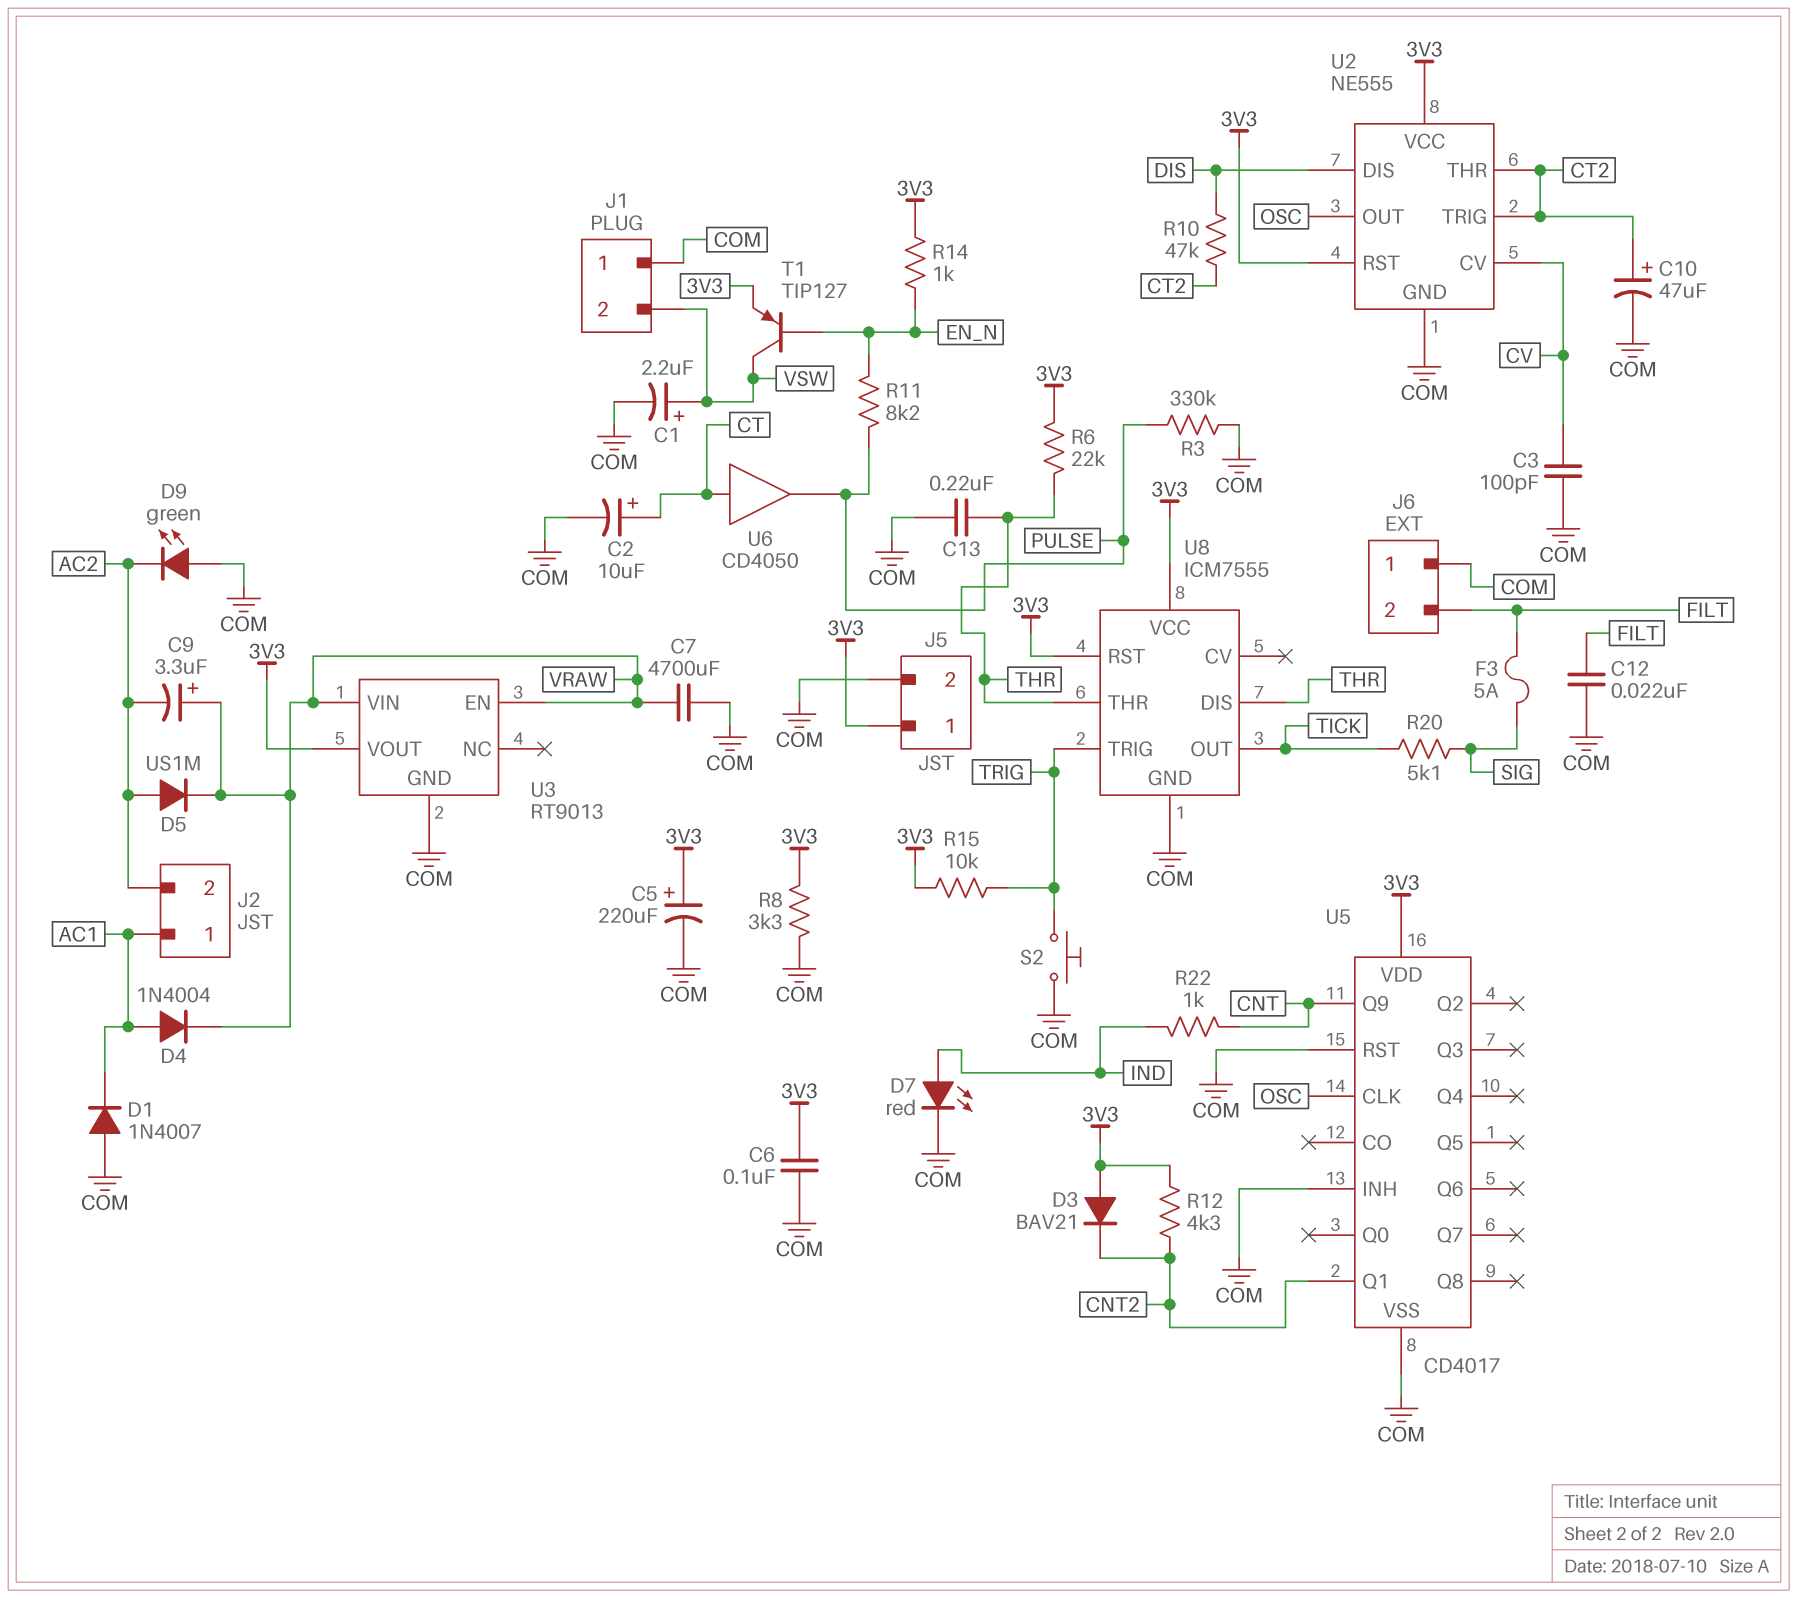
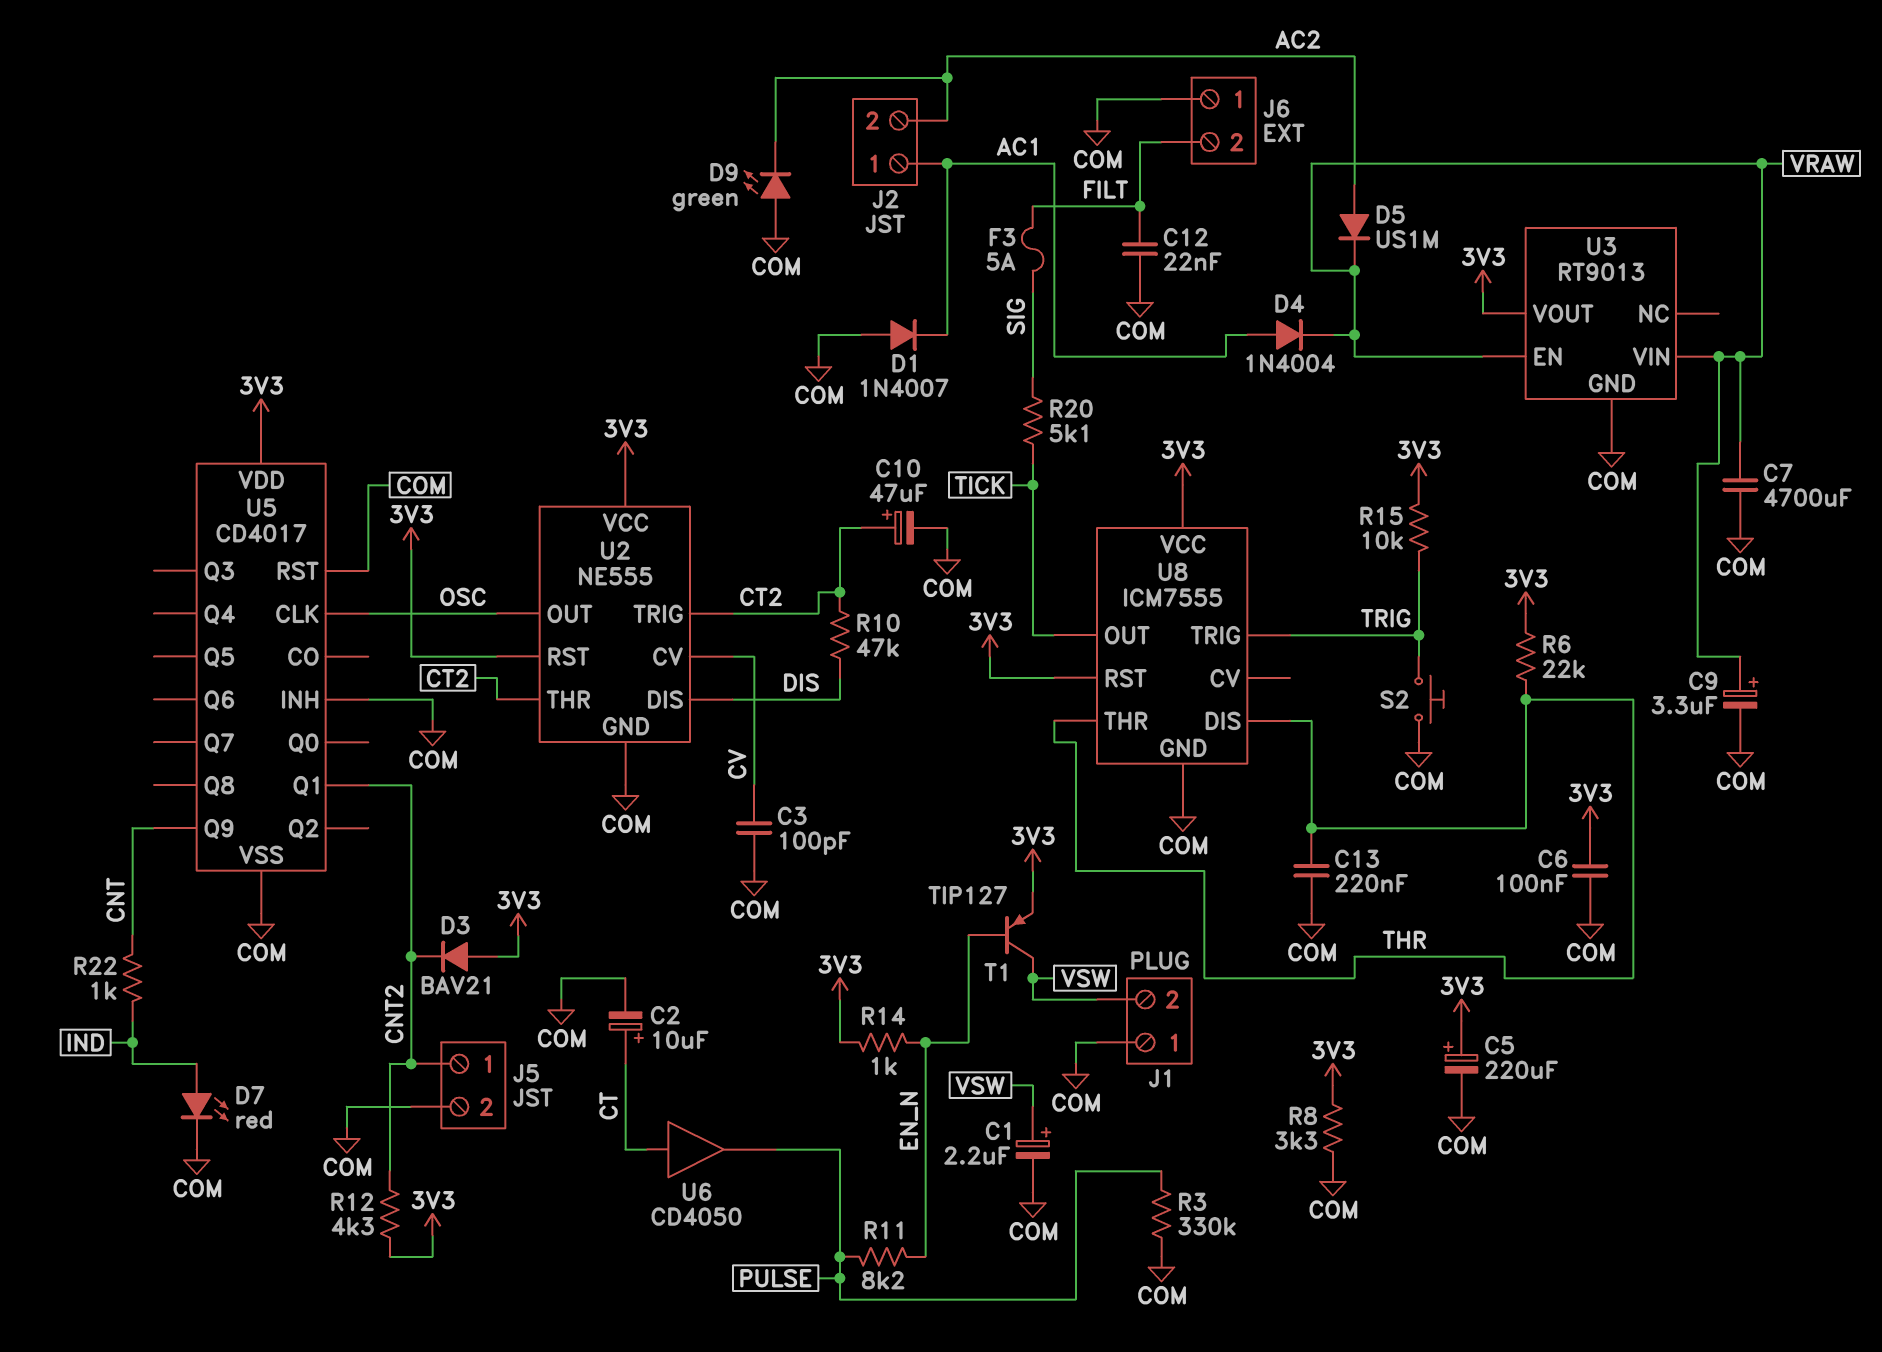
C9: 3.3uF (plus VRAW, minus AC2) -> 3.3uF (plus VRAW, minus COM)
J5 pin 1: 3V3 -> CNT2

